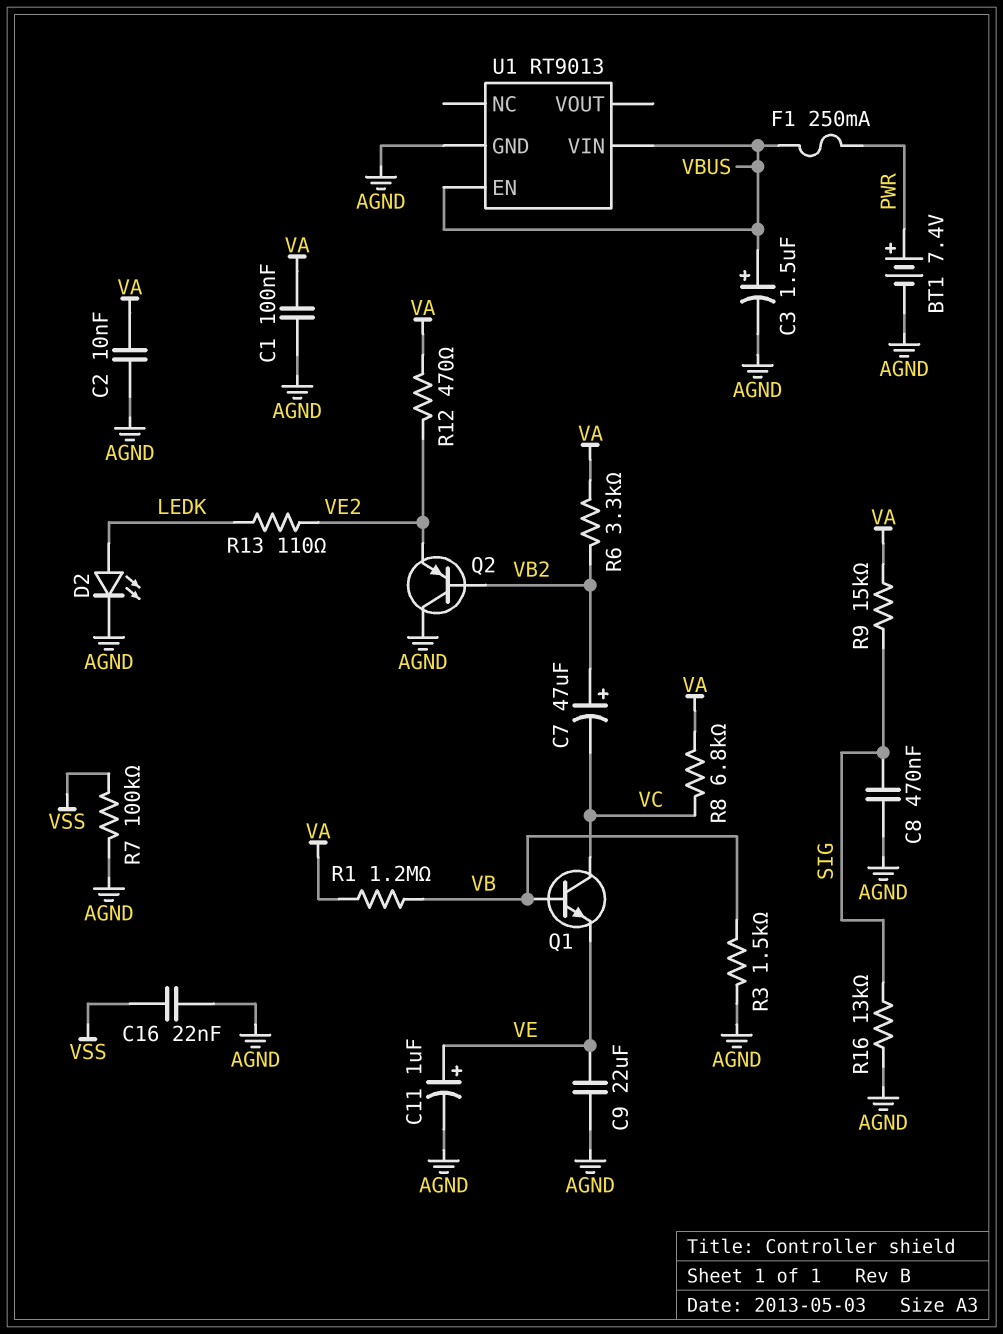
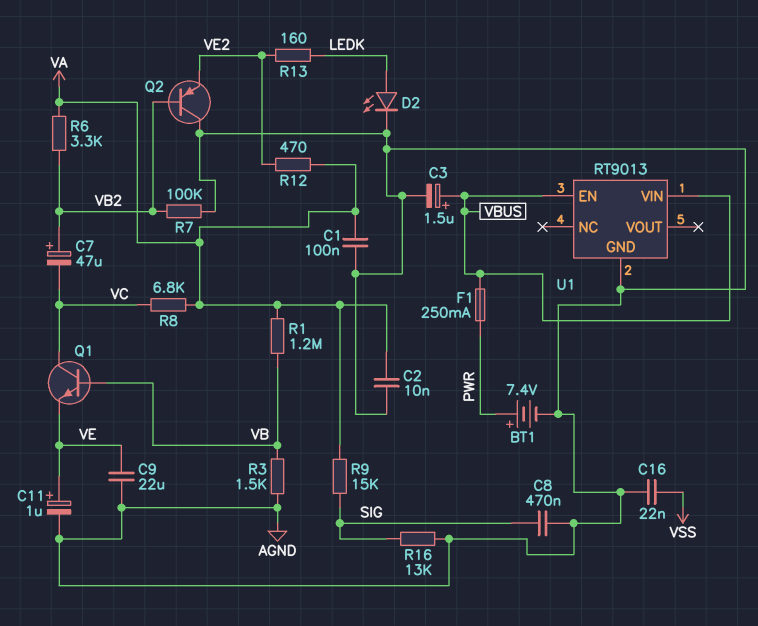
R7: 100k (AGND, VSS) -> 100k (AGND, VB2)
R13: 110 (LEDK, VE2) -> 160 (LEDK, VE2)

